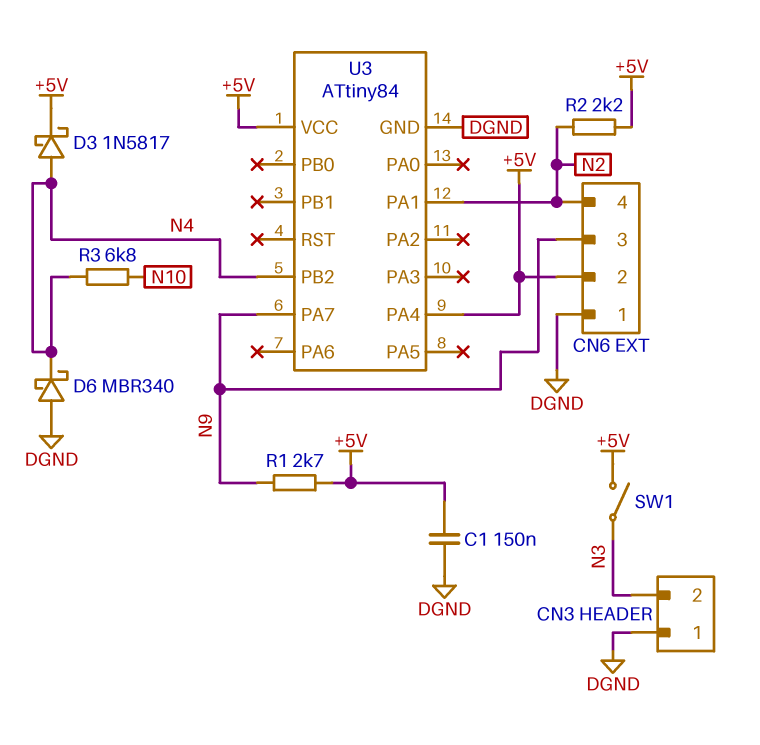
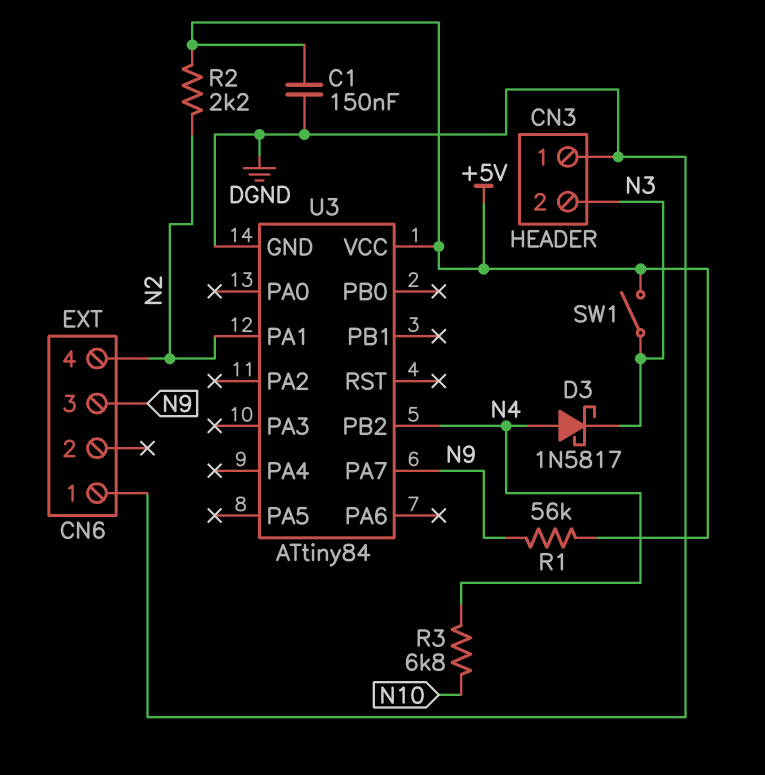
CN6 pin 2: +5V -> none
D3: schottky 1N5817 (A N4, K +5V) -> schottky 1N5817 (A N4, K N3)
D6: schottky MBR340 (A DGND, K N4) -> none
R1: 2.7k (+5V, N9) -> 56k (+5V, N9)
U3 pin PA4: +5V -> none

